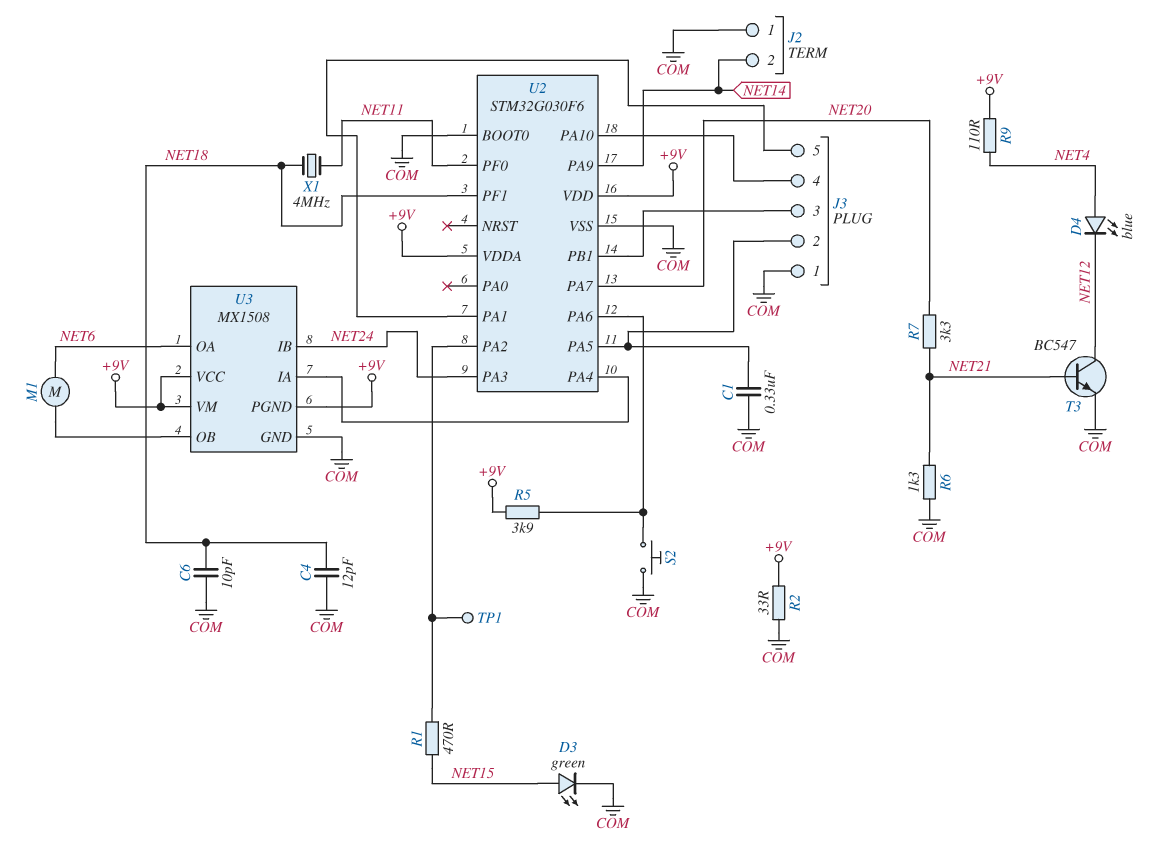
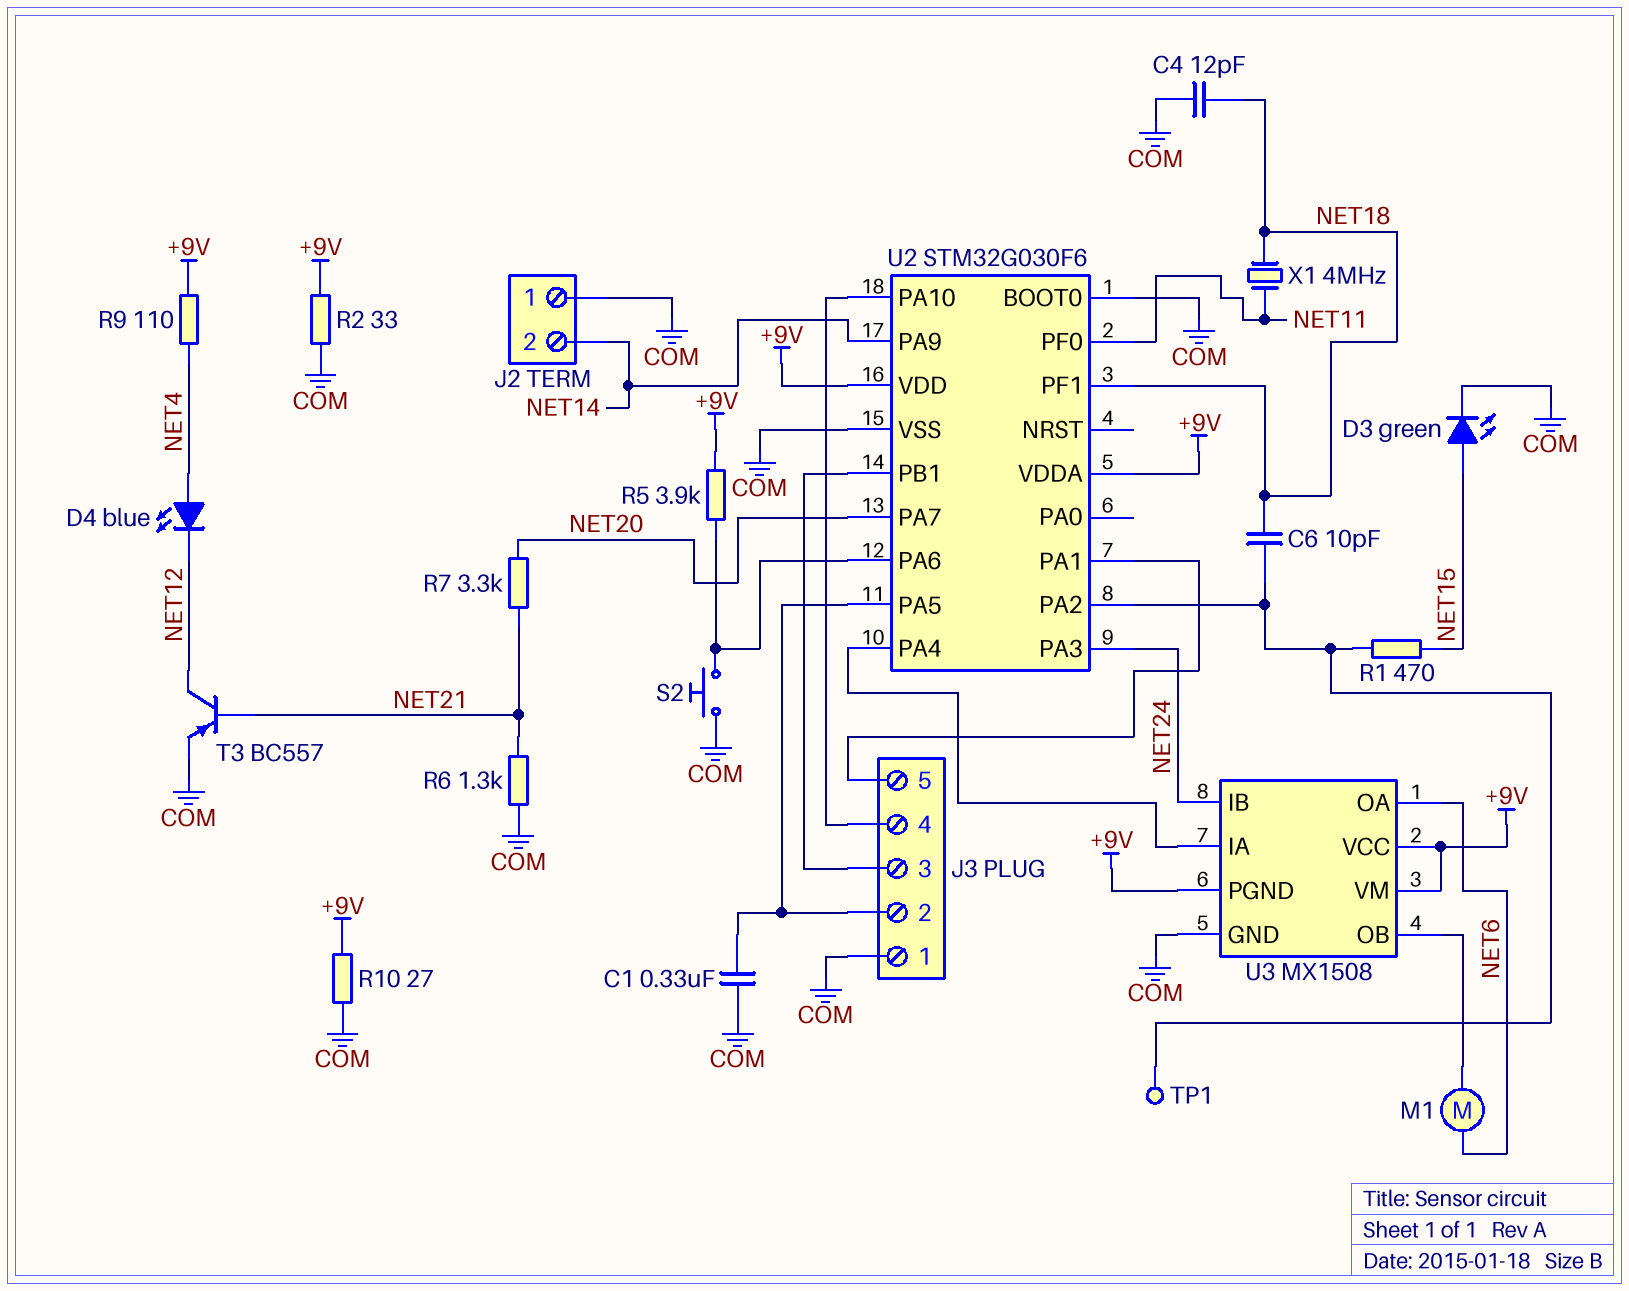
C6: 10pF (COM, NET18) -> 10pF (NET18, U2/PA2)
R10: none -> 27 (+9V, COM)
T3: NPN BC547 (B NET21, C NET12, E COM) -> PNP BC557 (B NET21, C NET12, E COM)

